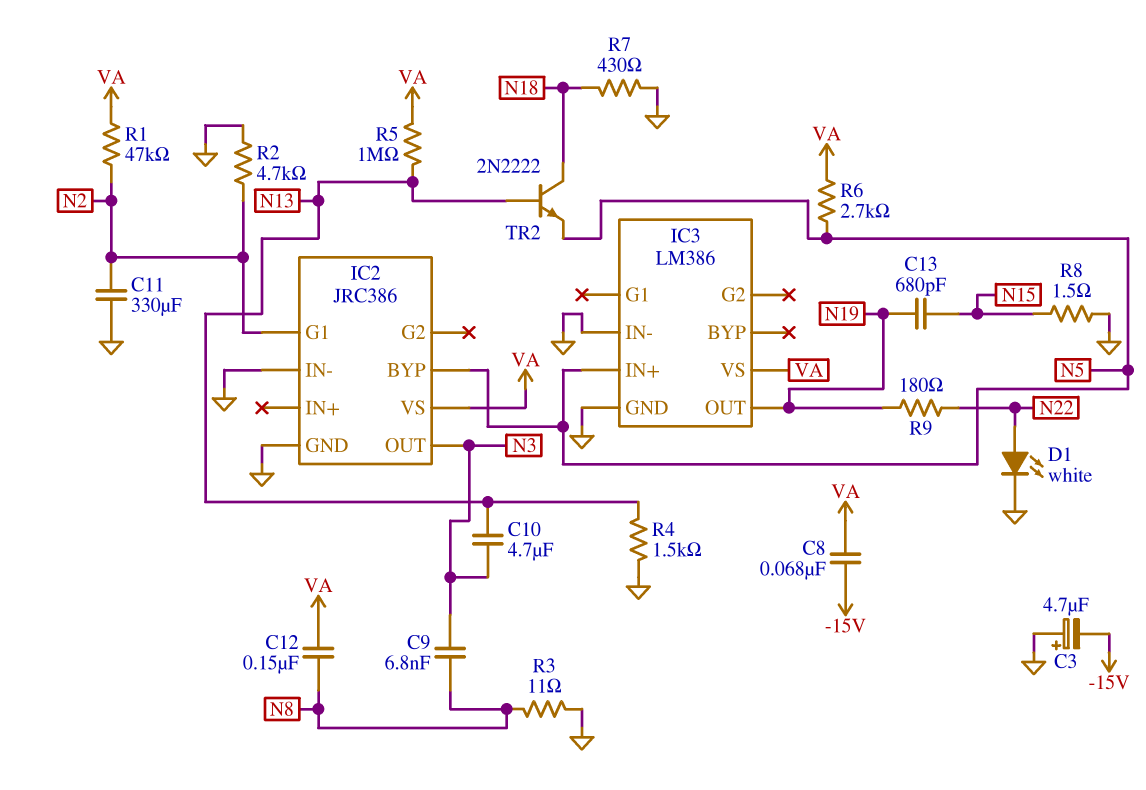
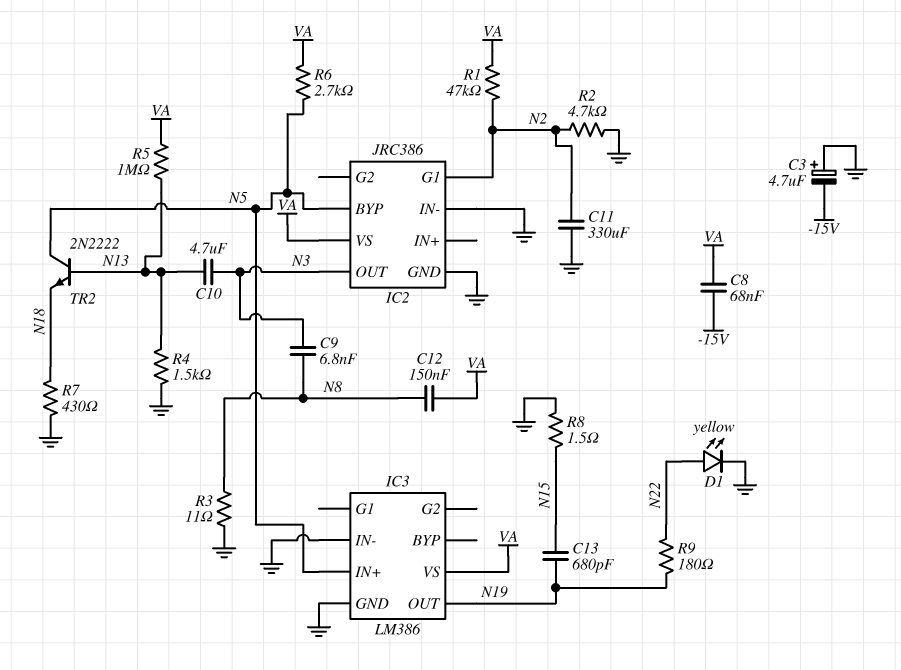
D1: LED white (A N22, K GND) -> LED yellow (A N22, K GND)
TR2: NPN 2N2222 (B N13, C N18, E N5) -> NPN 2N2222 (B N13, C N5, E N18)

